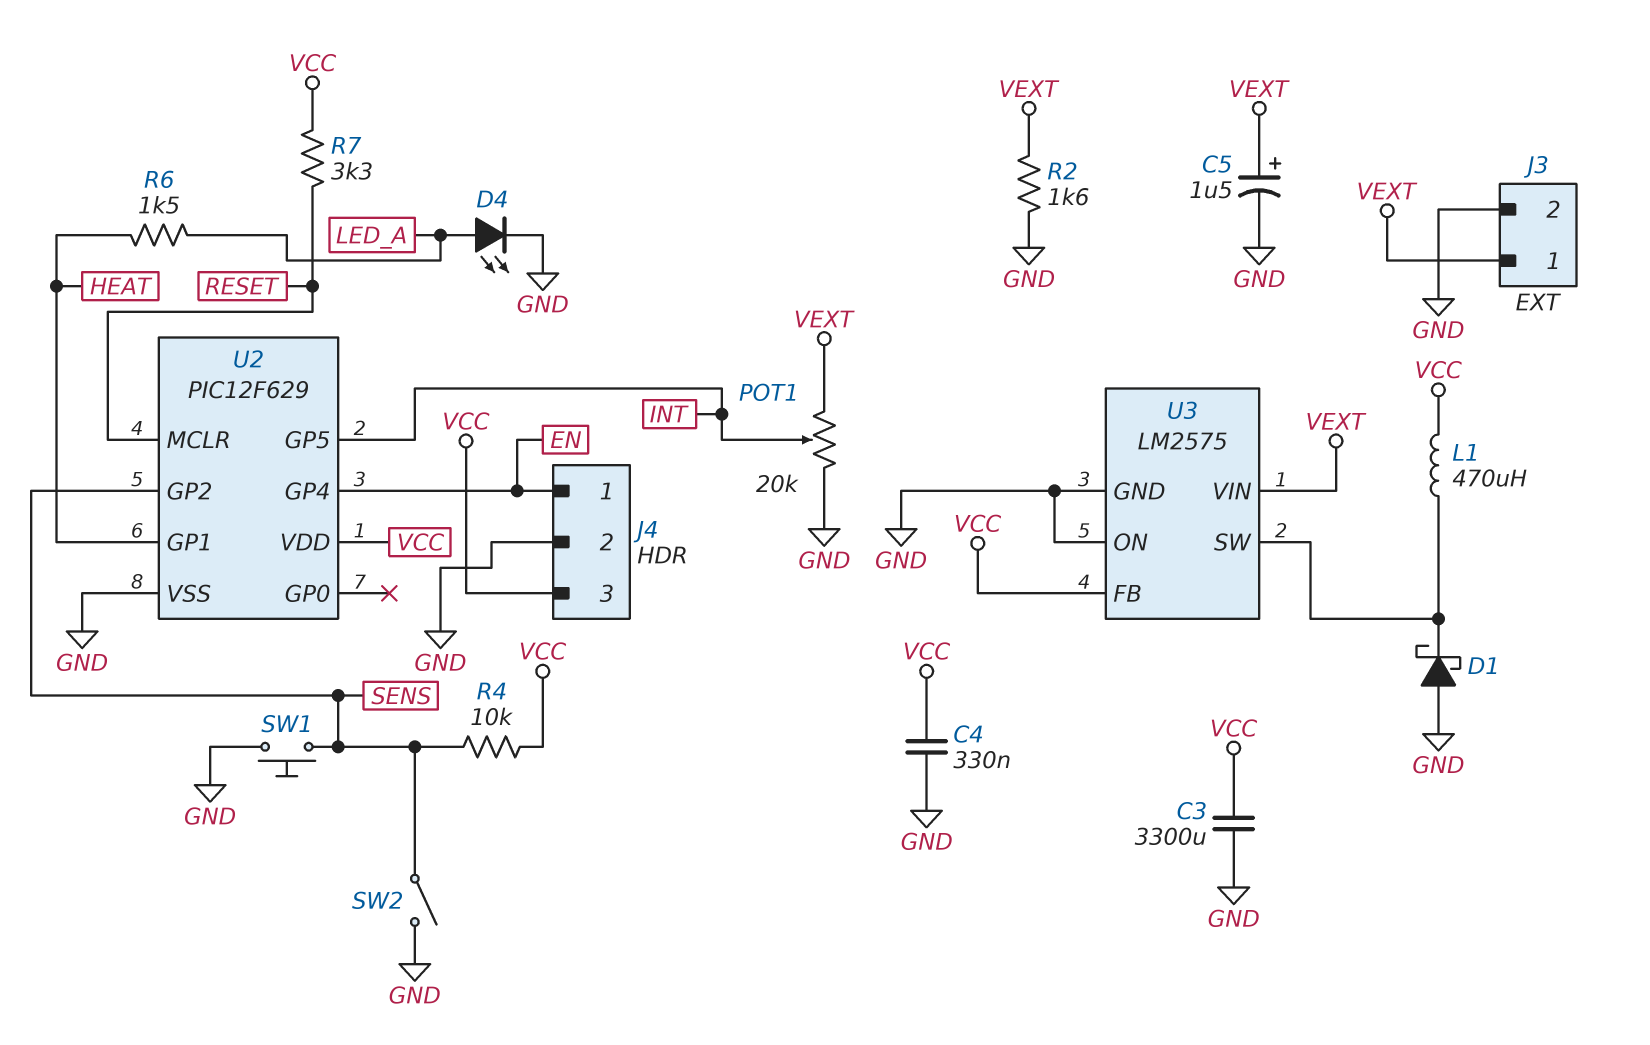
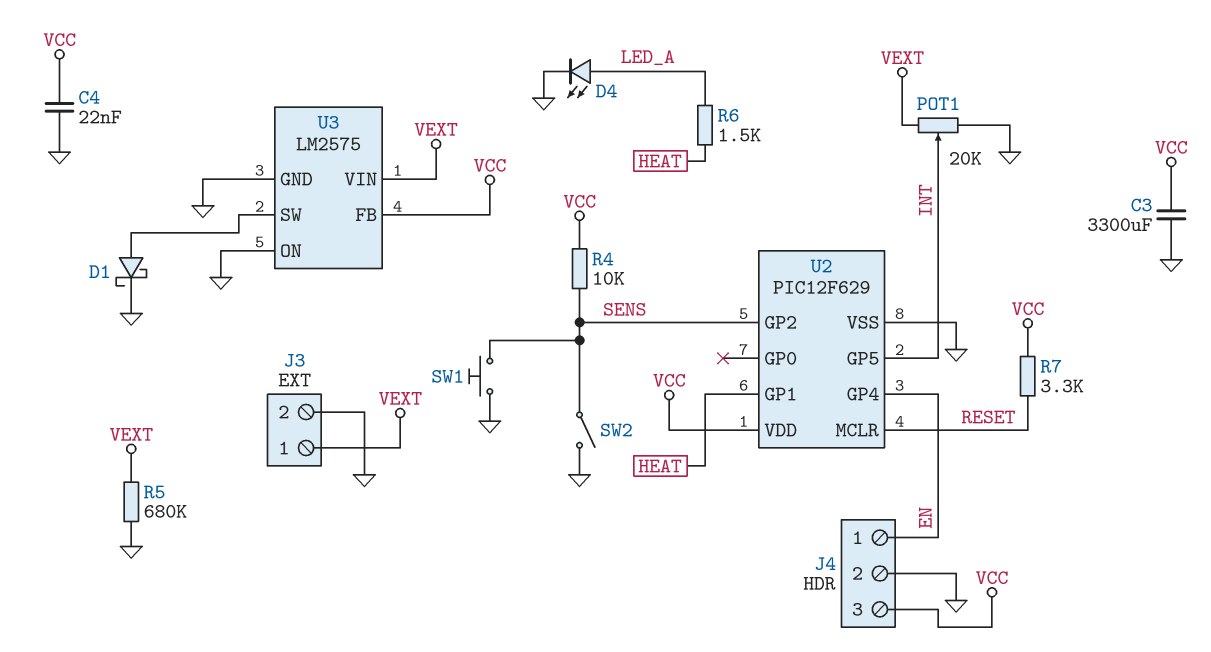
C4: 330nF (GND, VCC) -> 22nF (GND, VCC)
C5: 1.5uF (plus VEXT, minus GND) -> none
D1: schottky (A GND, K U3/SW) -> schottky (A U3/SW, K GND)
L1: 470uH (U3/SW, VCC) -> none
R2: 1.6k (GND, VEXT) -> none
R5: none -> 680k (GND, VEXT)

